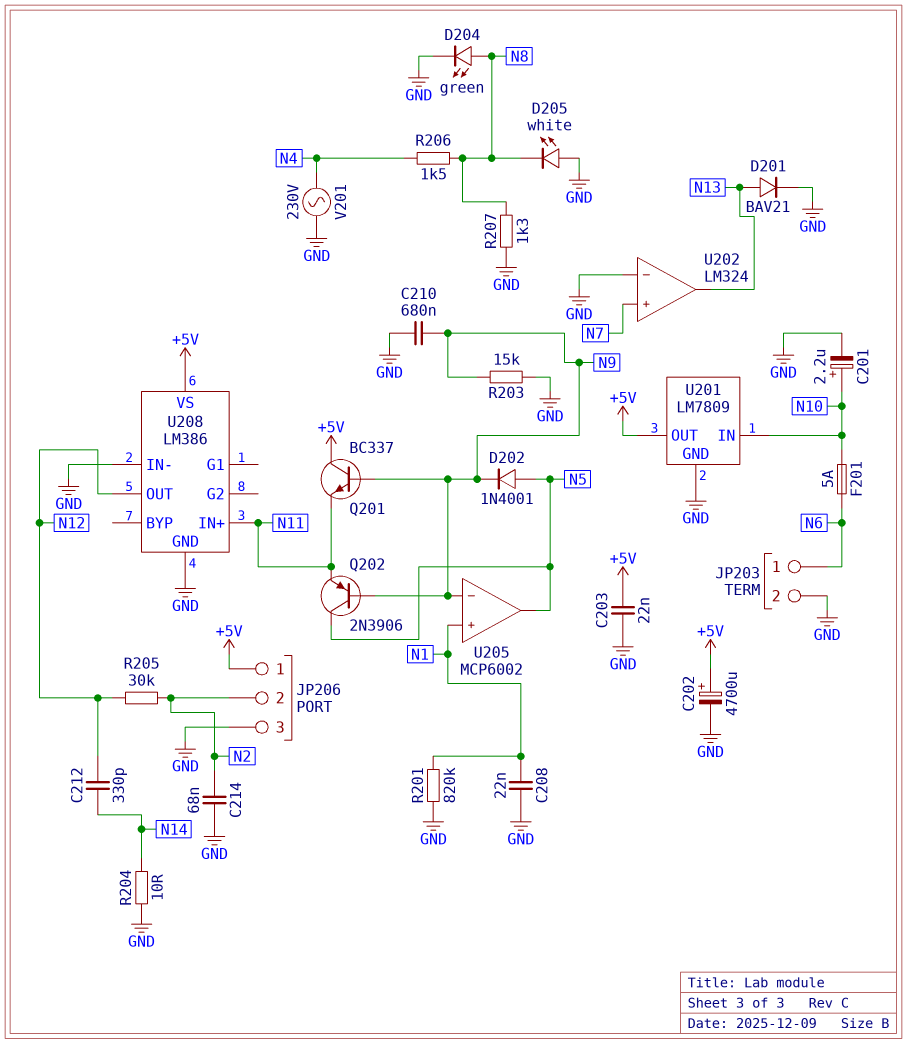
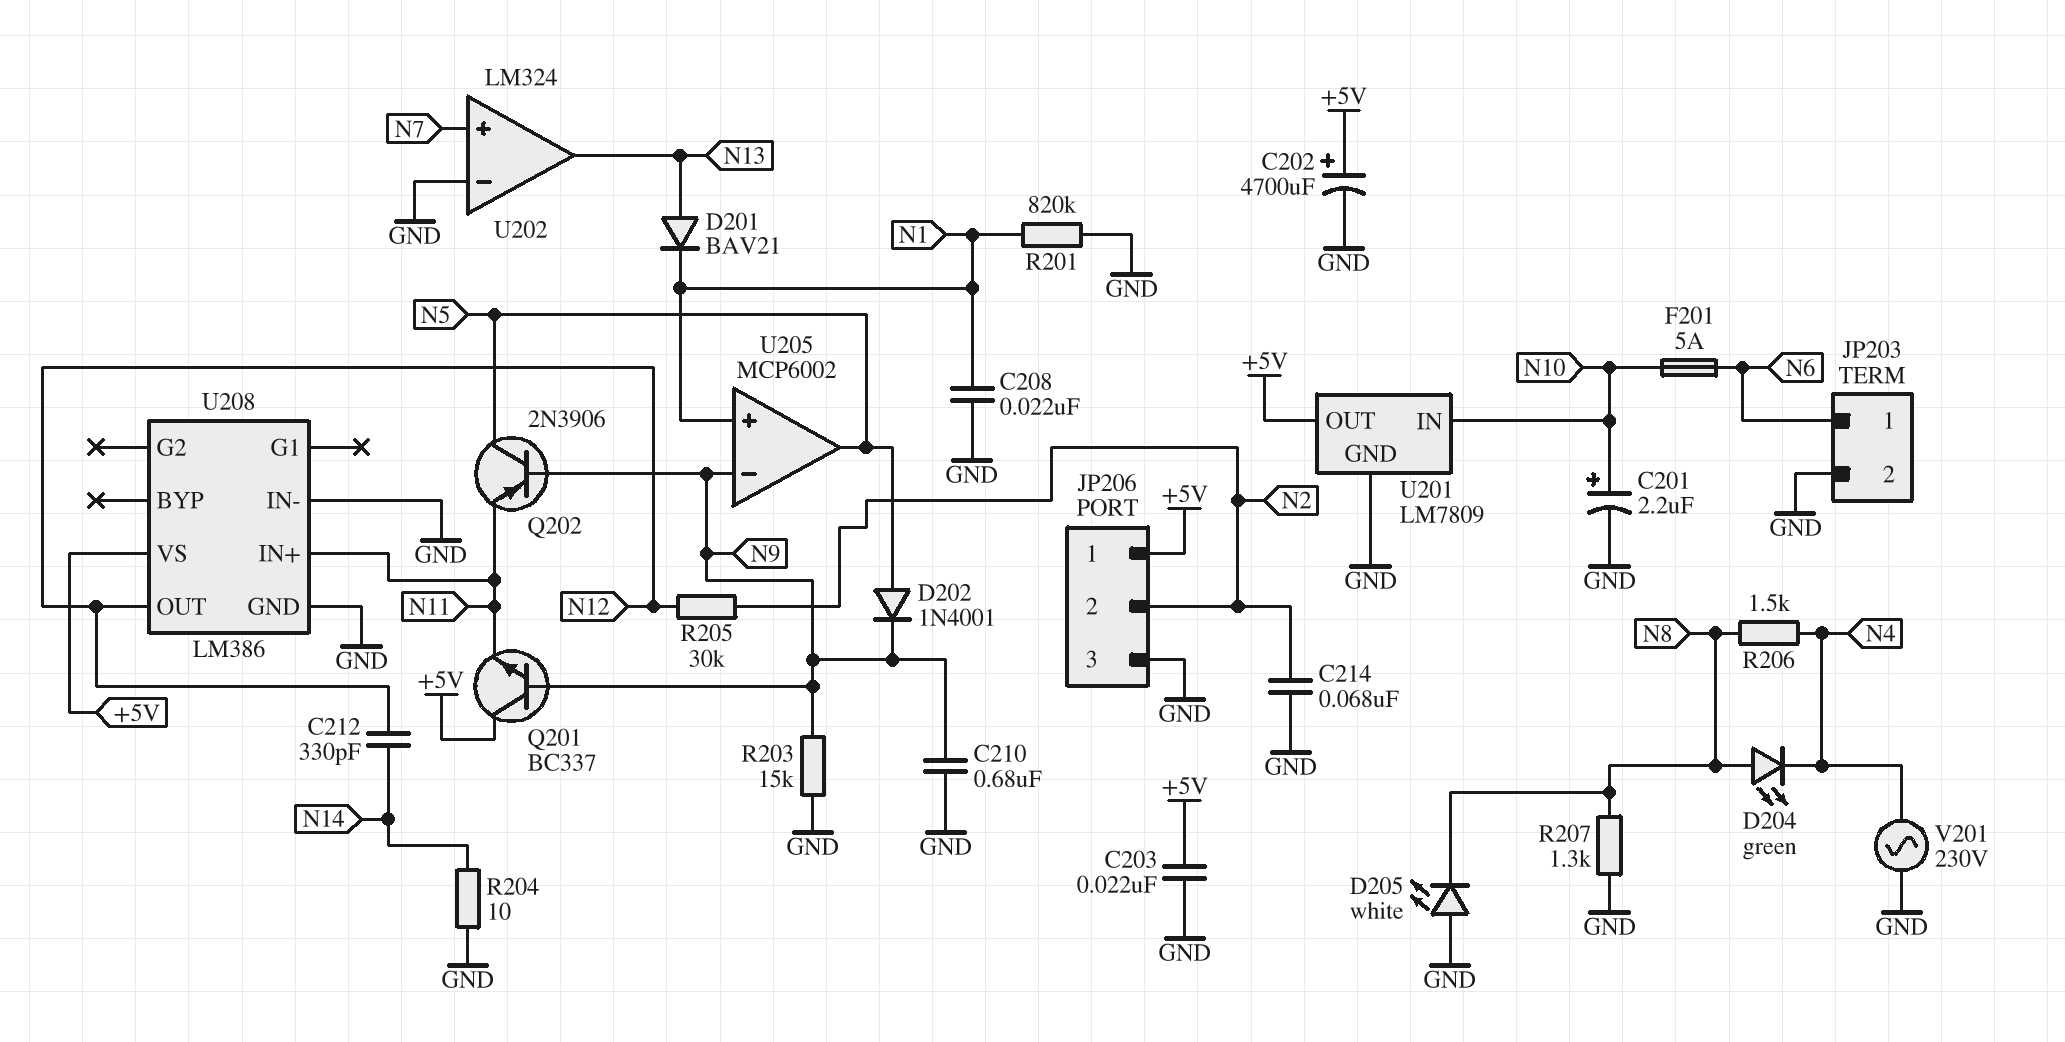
D201: diode BAV21 (A N13, K GND) -> diode BAV21 (A N13, K N1)
D204: LED green (A N8, K GND) -> LED green (A N8, K N4)

